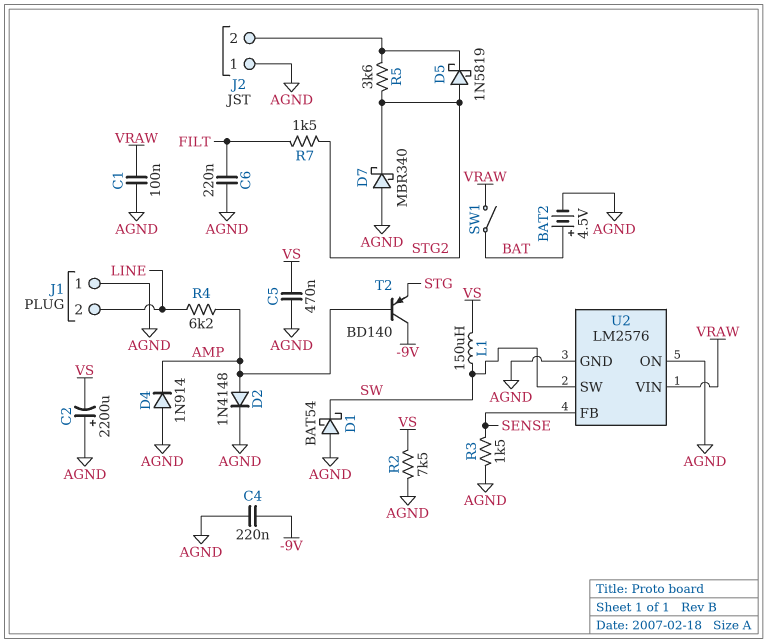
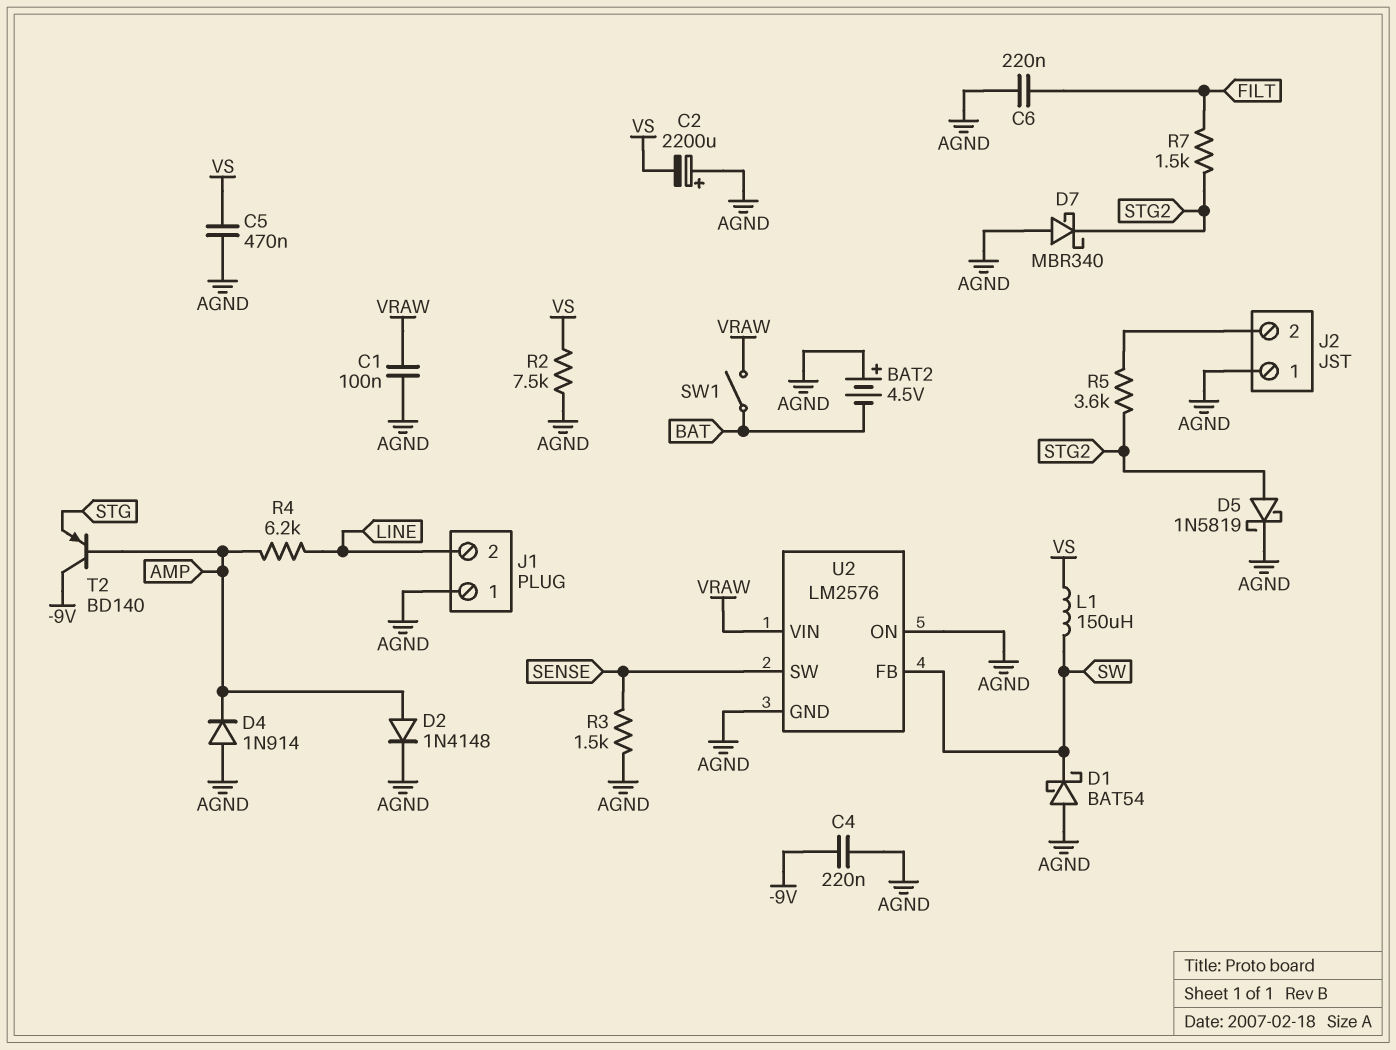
BAT2: 4.5V (plus BAT, minus AGND) -> 4.5V (plus AGND, minus BAT)
D5: schottky 1N5819 (A STG2, K J2/2) -> schottky 1N5819 (A STG2, K AGND)
U2 pin FB: SENSE -> SW
U2 pin SW: SW -> SENSE

